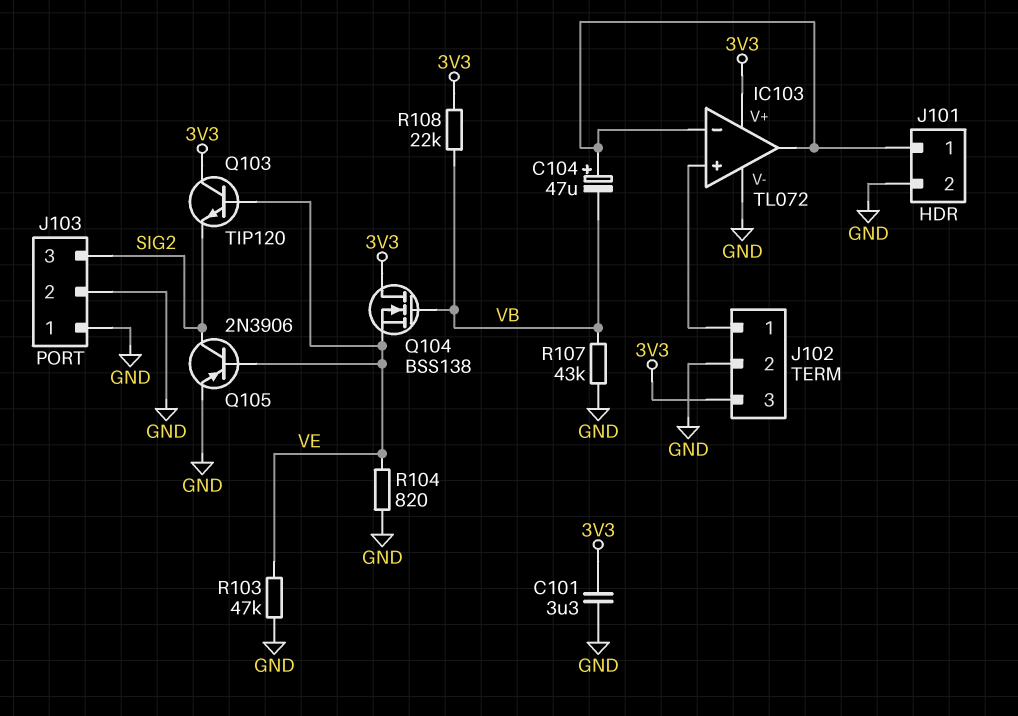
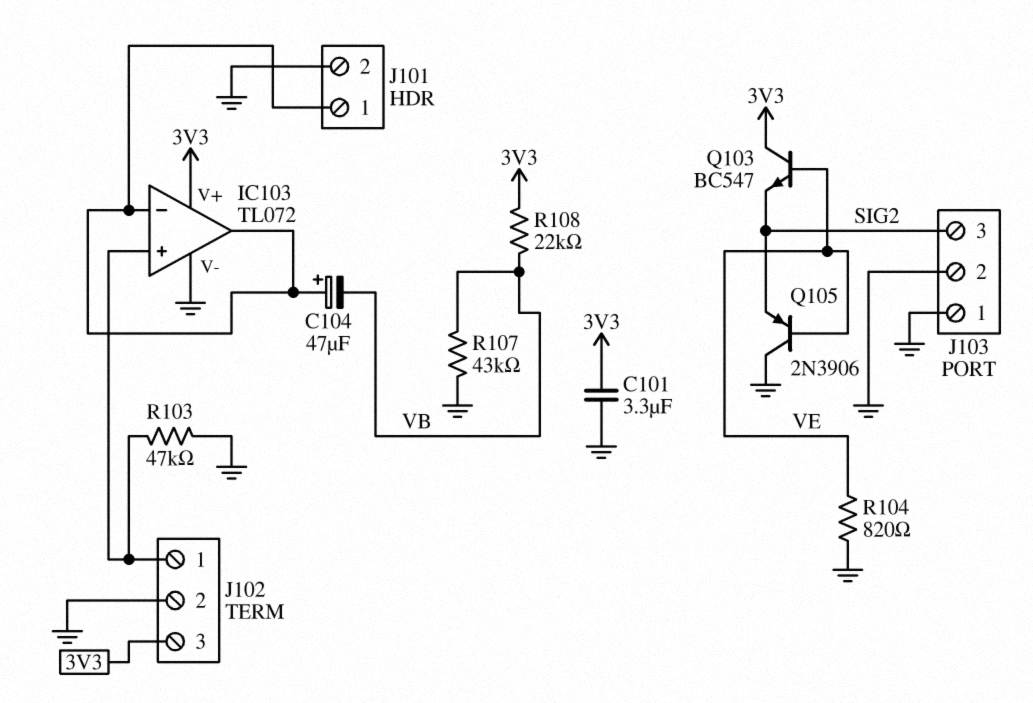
Q103: NPN TIP120 (B VE, C 3V3, E SIG2) -> NPN BC547 (B VE, C 3V3, E SIG2)
Q104: NMOS BSS138 (G VB, D 3V3, S VE) -> none
Q105: PNP 2N3906 (B VE, C SIG2, E GND) -> PNP 2N3906 (B VE, C GND, E SIG2)
R103: 47k (GND, VE) -> 47k (GND, IC103/in+)

